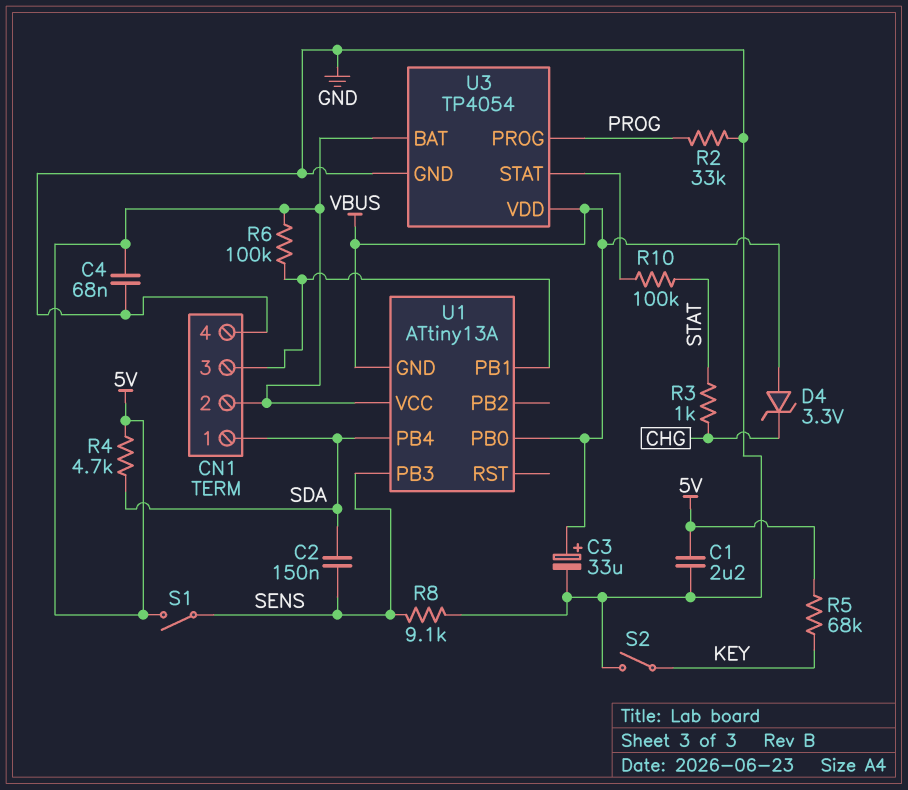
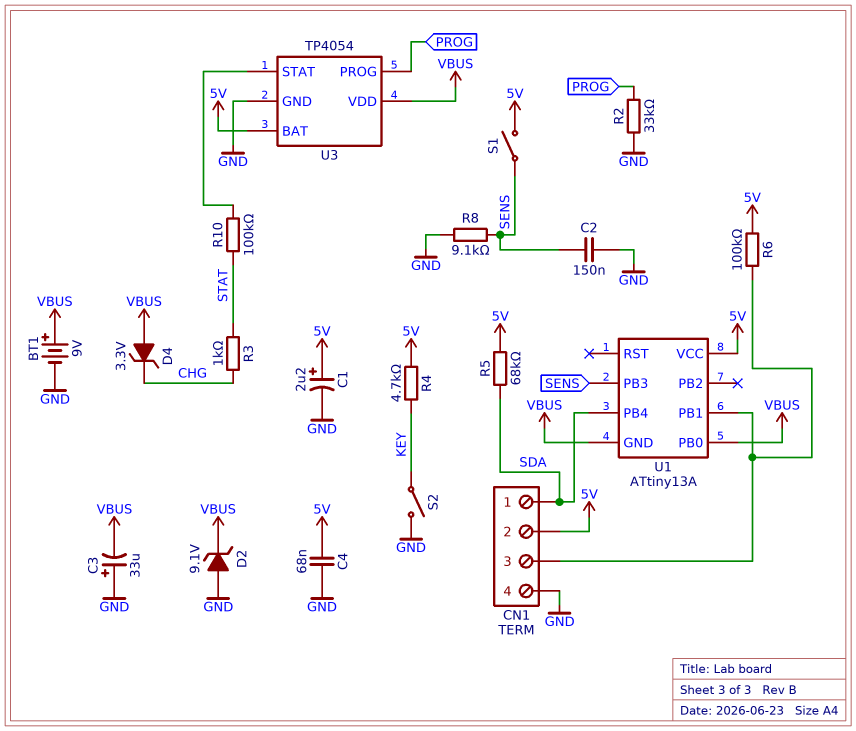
BT1: none -> 9V (plus VBUS, minus GND)
C1: 2.2uF (5V, GND) -> 2.2uF (plus 5V, minus GND)
C2: 150nF (SDA, SENS) -> 150nF (GND, SENS)
C3: 33uF (plus VBUS, minus GND) -> 33uF (plus GND, minus VBUS)
D2: none -> zener 9.1V (A GND, K VBUS)
R4: 4.7k (5V, SDA) -> 4.7k (5V, KEY)
R5: 68k (5V, KEY) -> 68k (5V, SDA)

